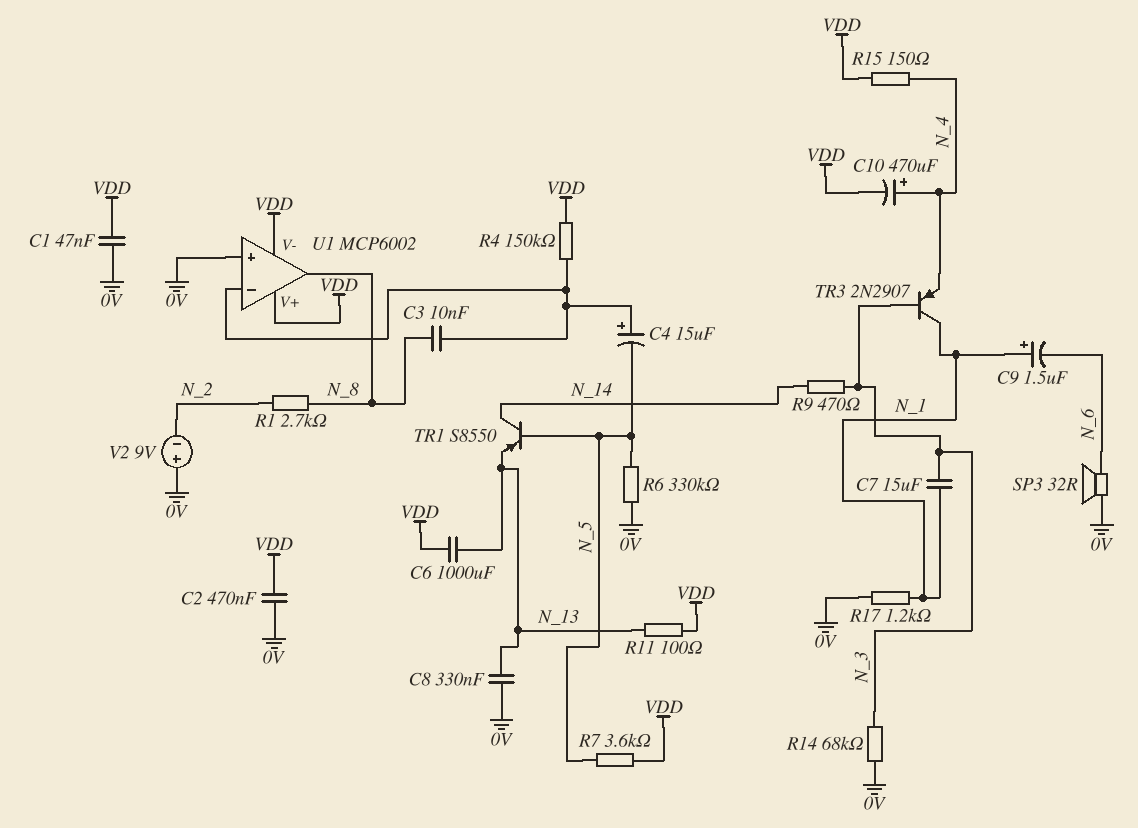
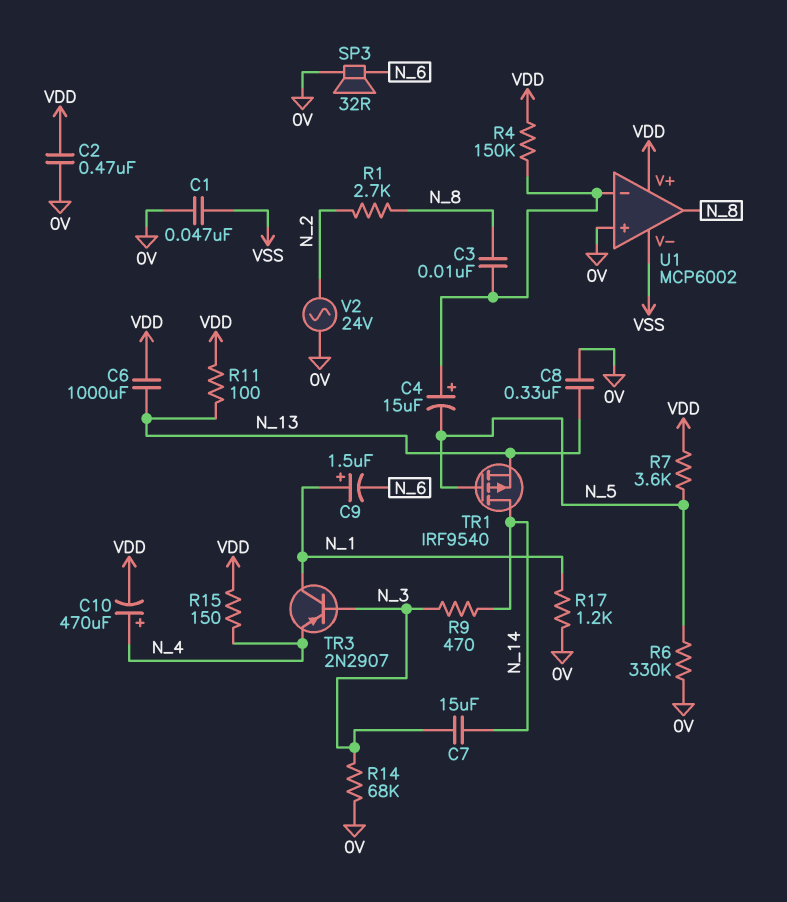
C1: 47nF (0V, VDD) -> 47nF (0V, VSS)
C7: 15uF (N_1, N_3) -> 15uF (N_3, N_14)
TR1: PNP S8550 (B N_5, C N_14, E N_13) -> PMOS IRF9540 (G N_5, D N_14, S N_13)
U1 pin V-: VDD -> VSS
V2: 9V (plus 0V, minus N_2) -> AC 24V (0V, N_2)

